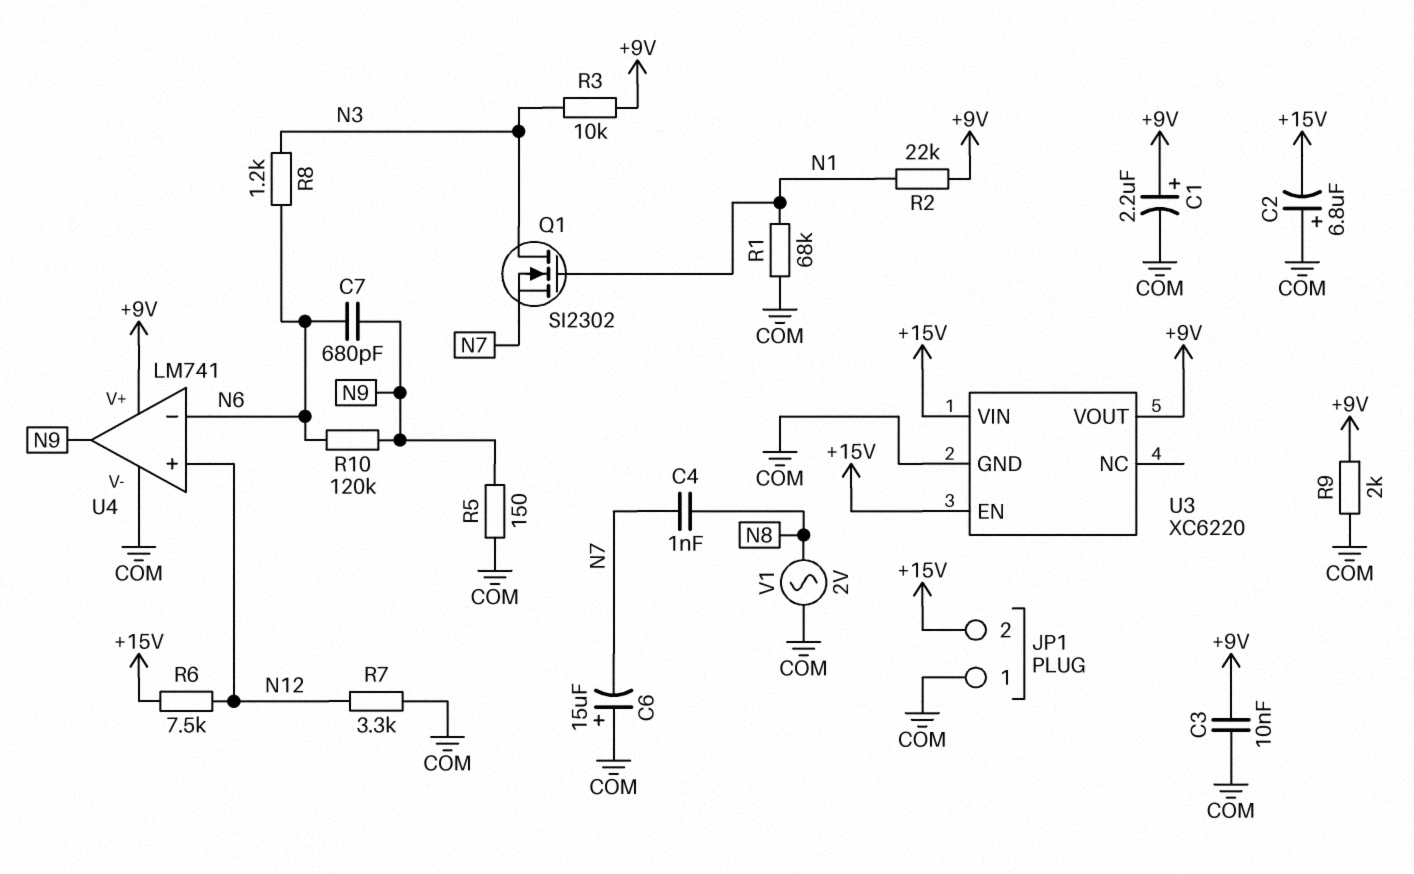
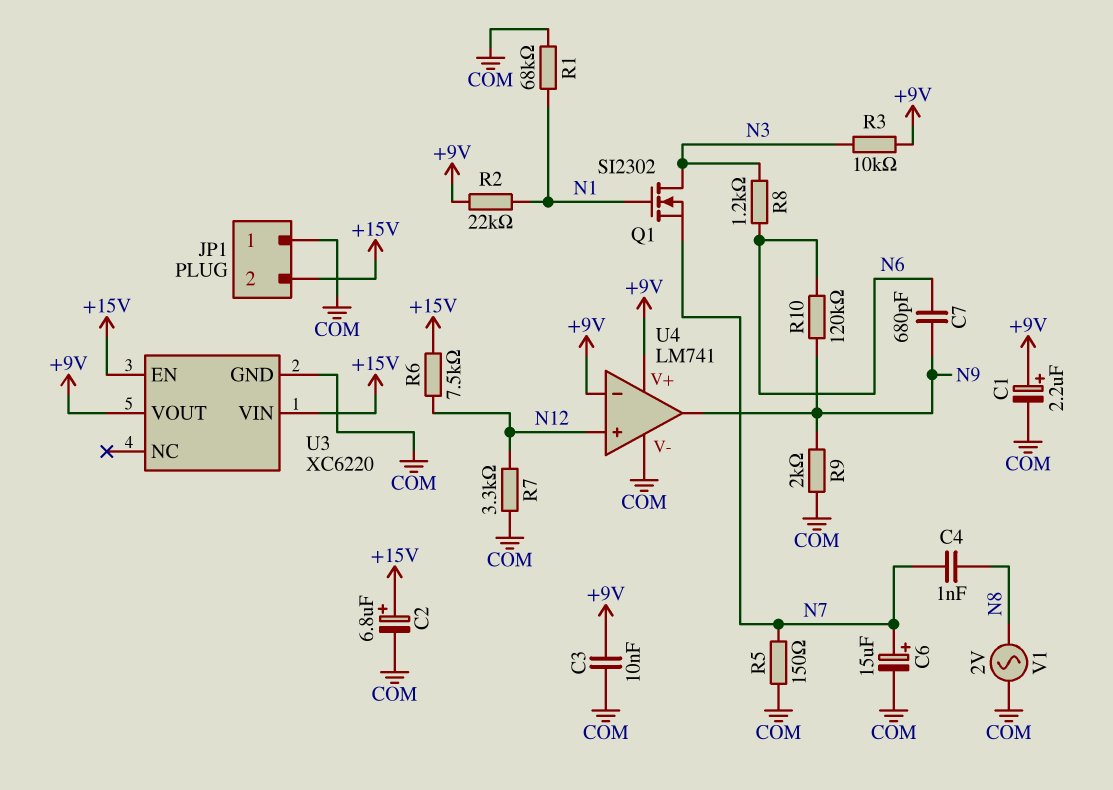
C2: 6.8uF (plus COM, minus +15V) -> 6.8uF (plus +15V, minus COM)
C6: 15uF (plus COM, minus N7) -> 15uF (plus N7, minus COM)
R5: 150 (COM, N9) -> 150 (COM, N7)
R9: 2k (+9V, COM) -> 2k (COM, N9)
U4 pin in-: N6 -> +9V

